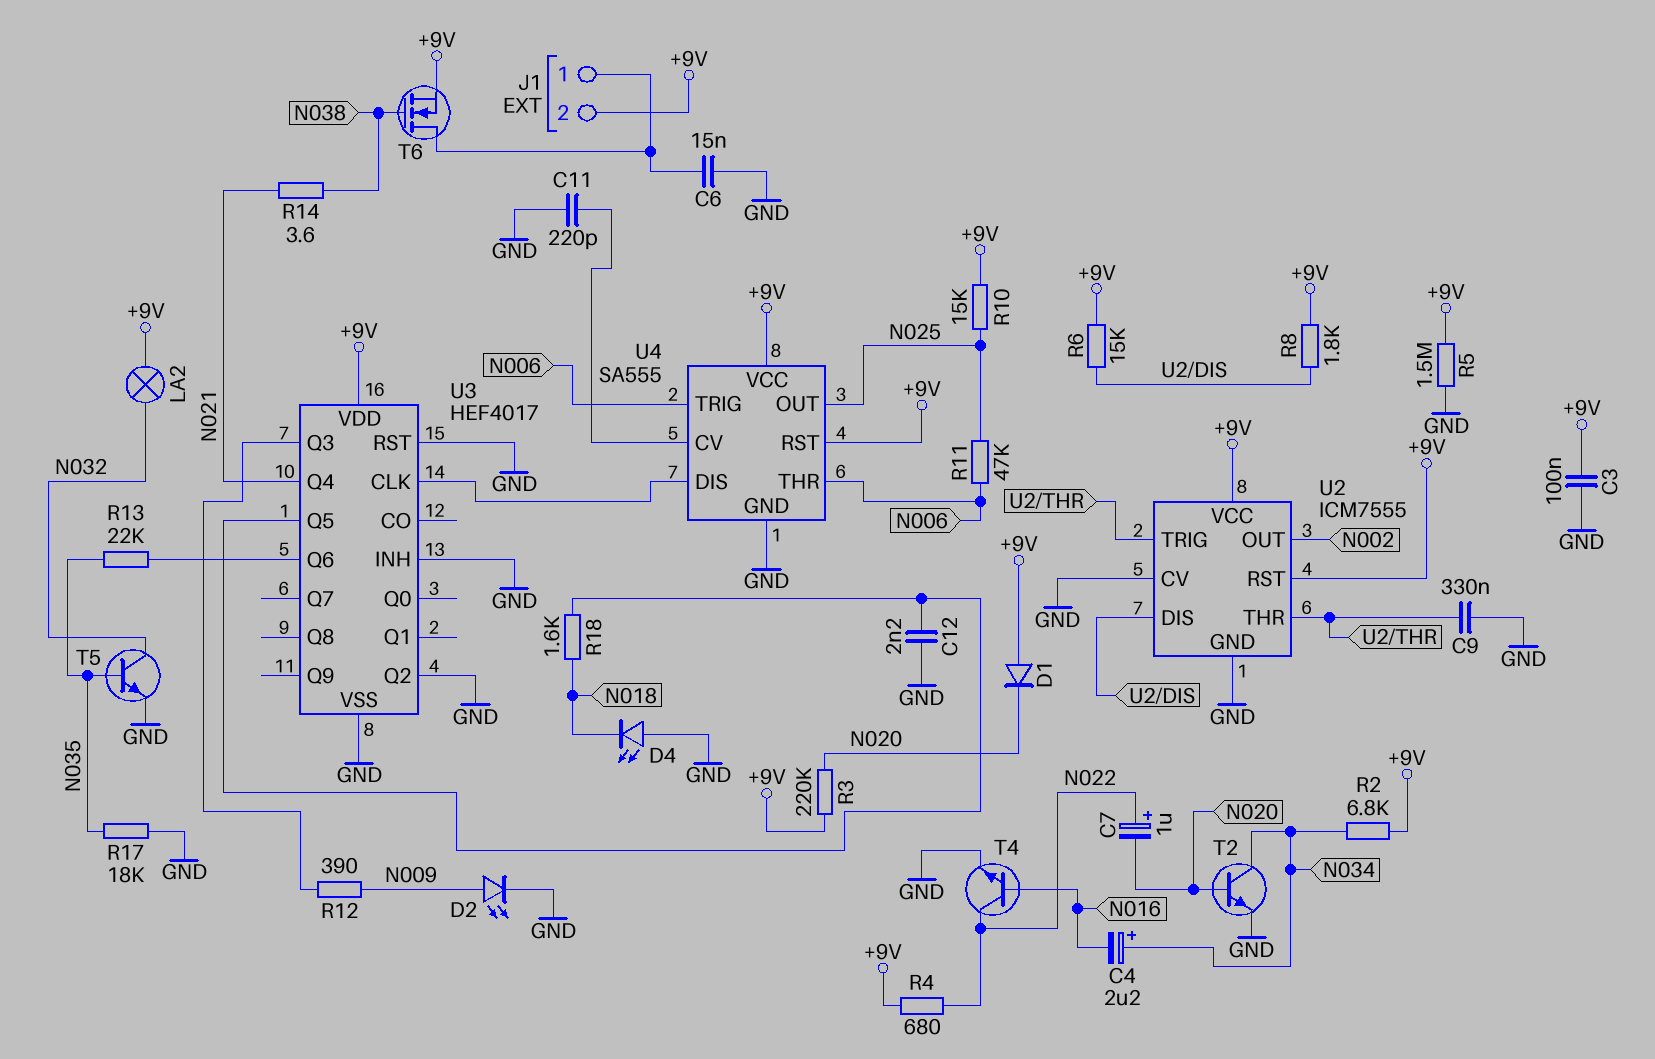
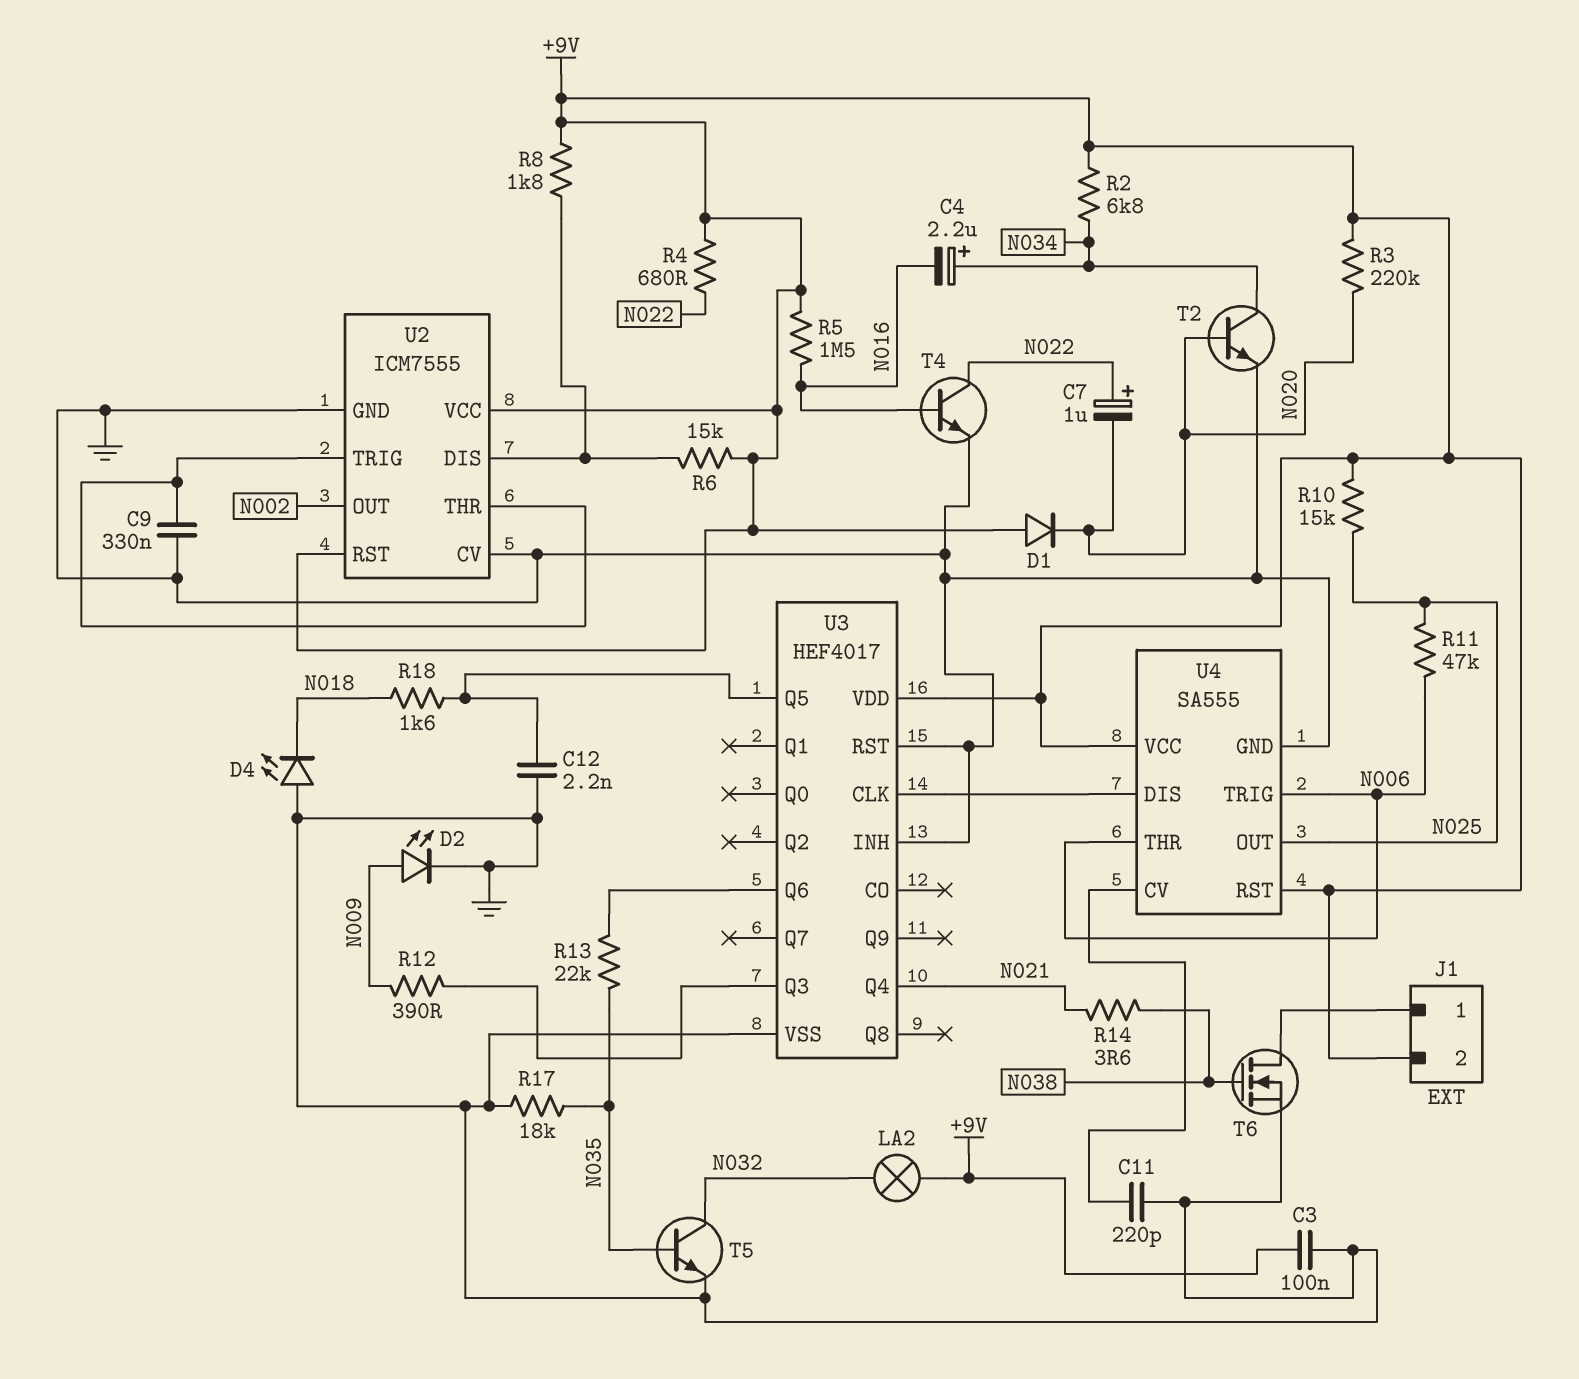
C6: 15nF (GND, J1/1) -> none
R5: 1.5M (+9V, GND) -> 1.5M (+9V, N016)
T6: NMOS (G N038, D J1/1, S +9V) -> NMOS (G N038, D J1/1, S GND)
U3 pin Q2: GND -> none

